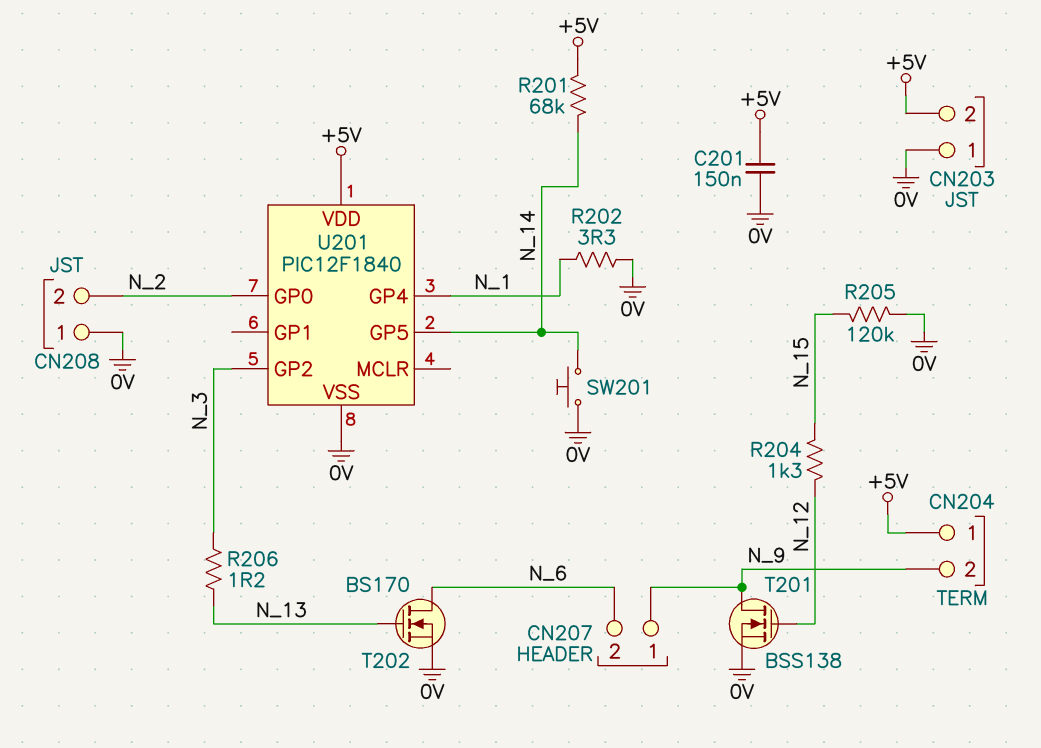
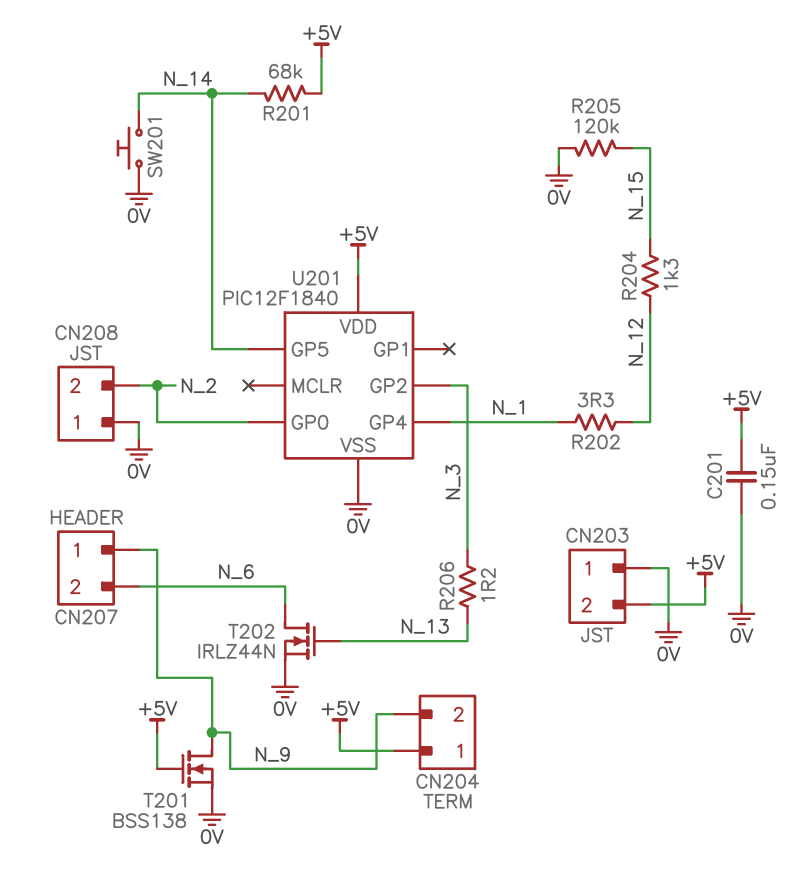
R202: 3.3 (0V, N_1) -> 3.3 (N_1, N_12)
T201: NMOS BSS138 (G N_12, D N_9, S 0V) -> NMOS BSS138 (G +5V, D N_9, S 0V)
T202: NMOS BS170 (G N_13, D N_6, S 0V) -> NMOS IRLZ44N (G N_13, D N_6, S 0V)

